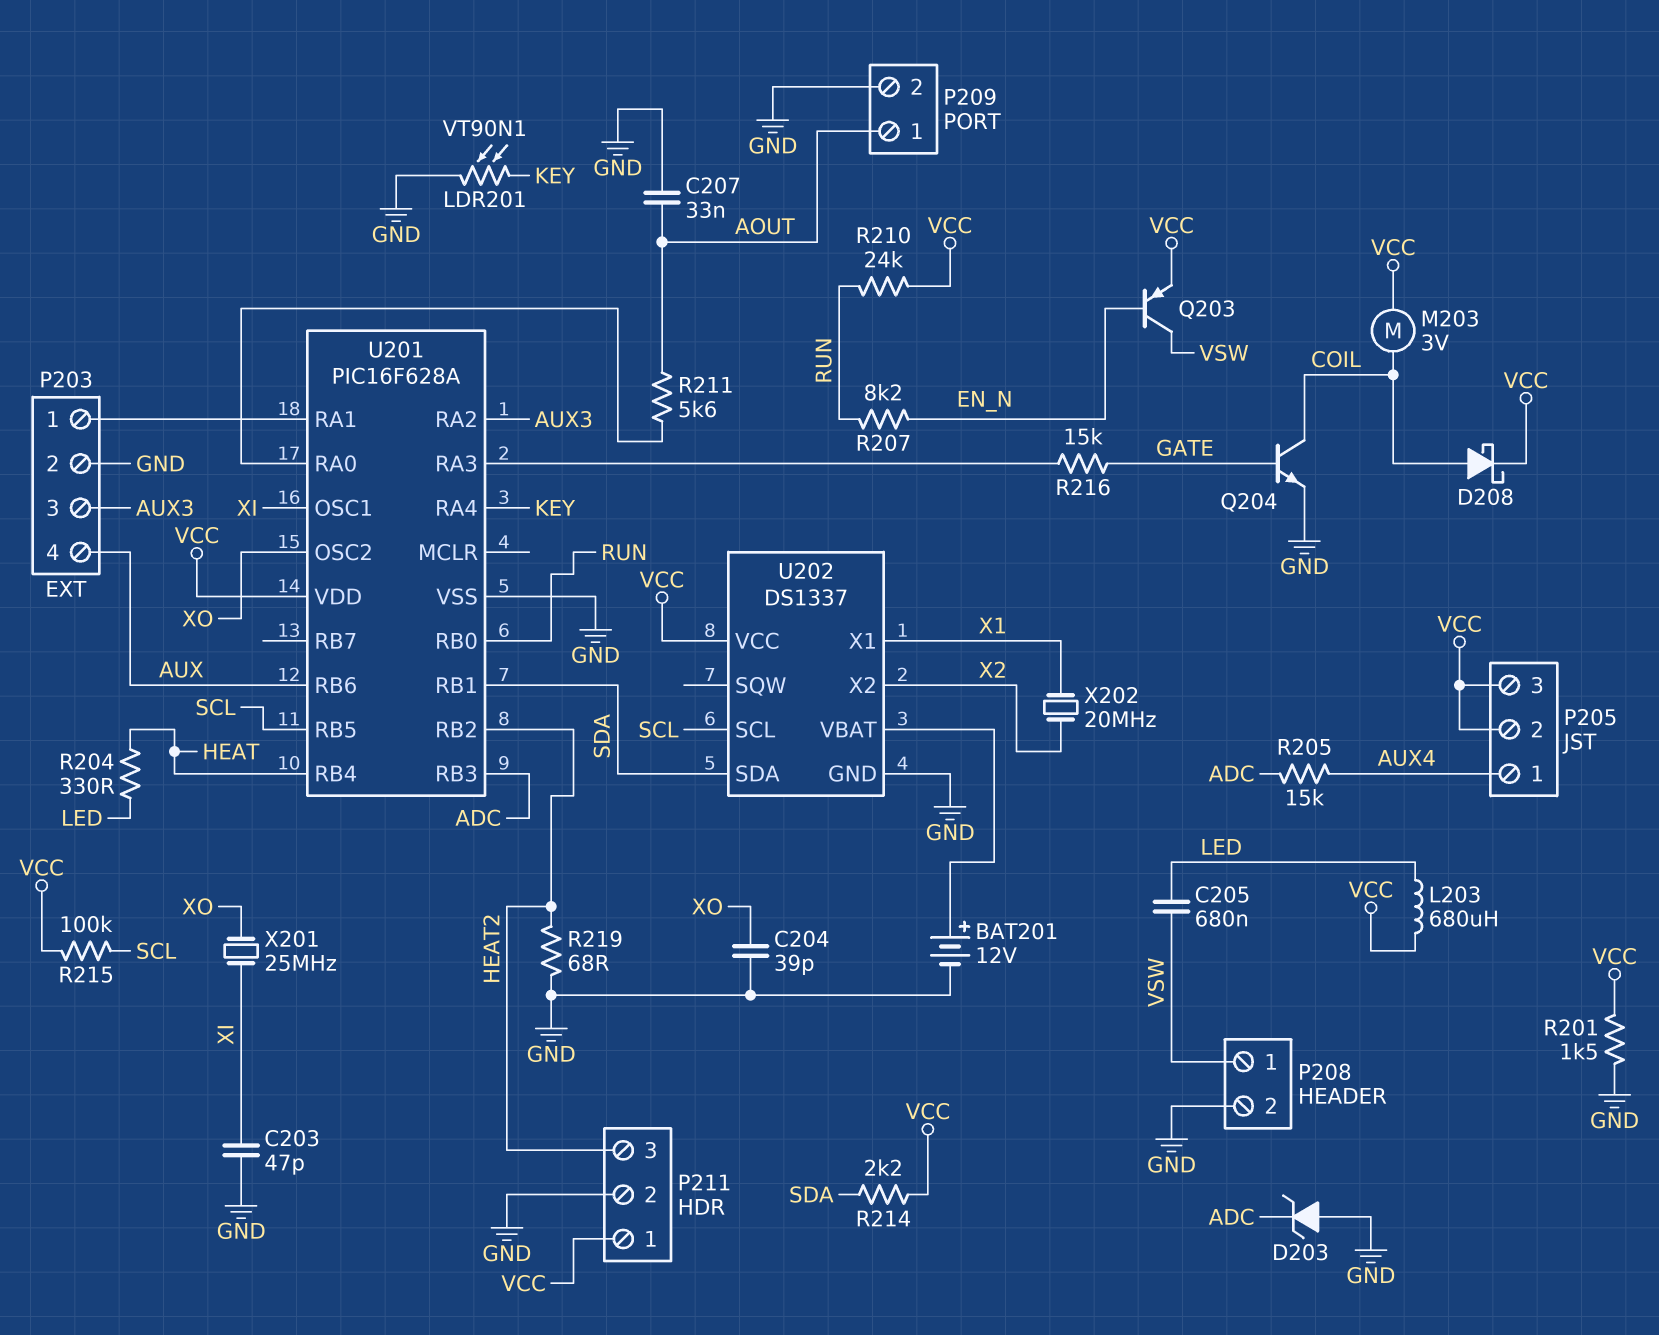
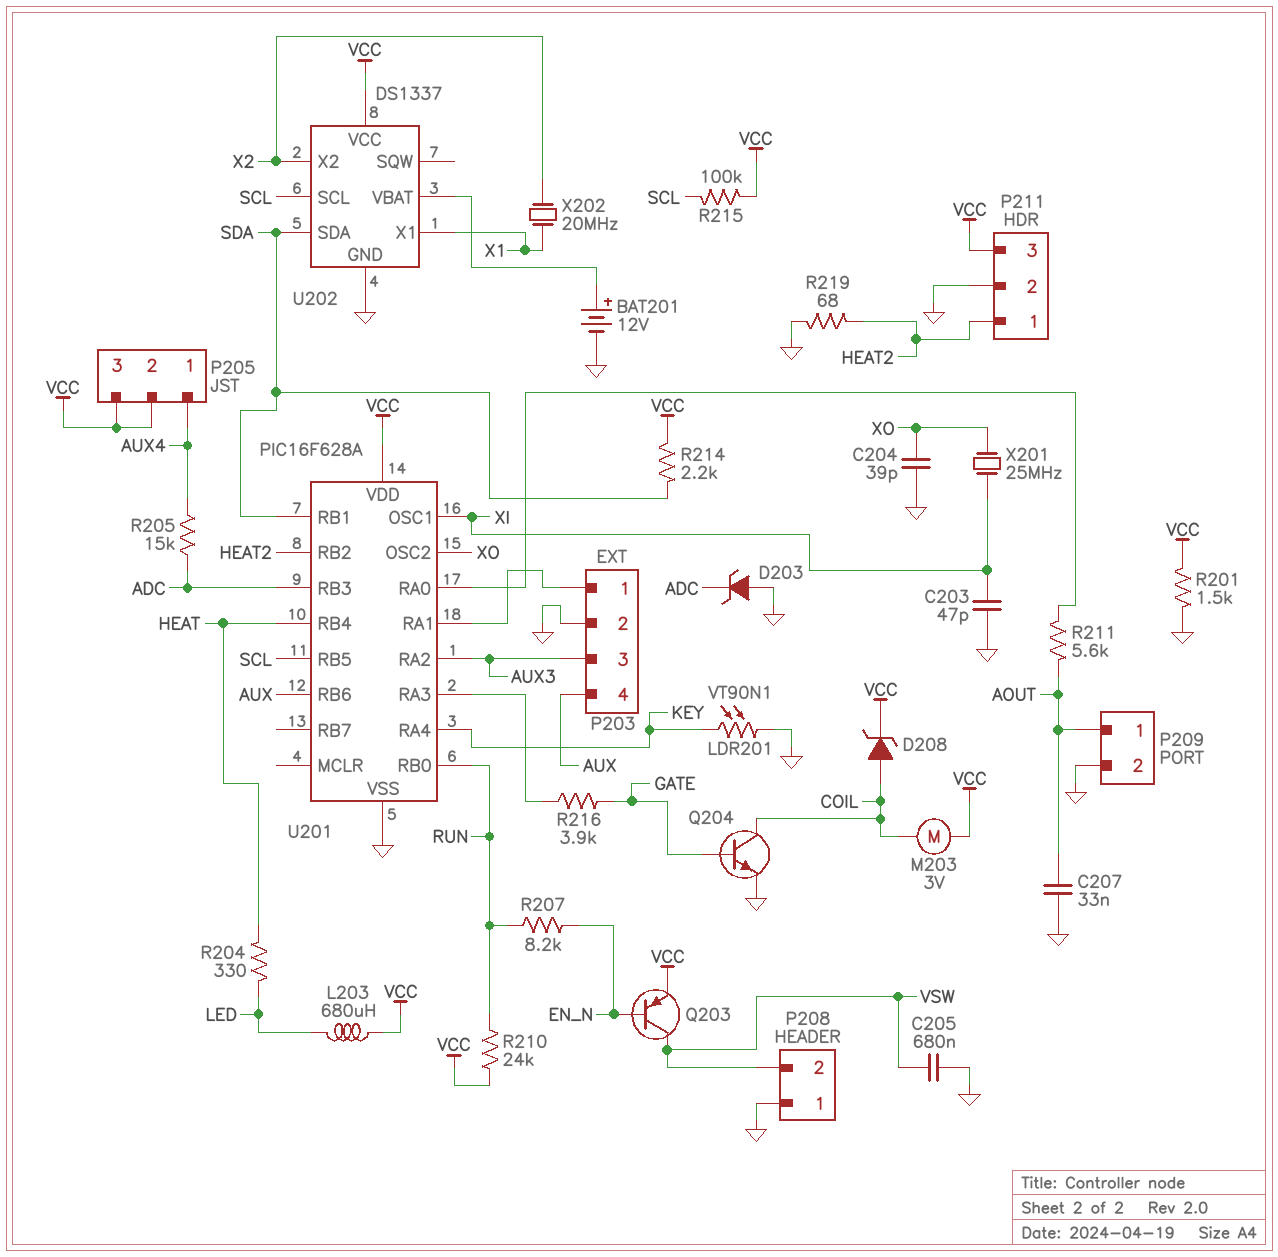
C205: 680nF (LED, VSW) -> 680nF (GND, VSW)
D208: schottky (A COIL, K VCC) -> zener (A COIL, K VCC)
P208 pin 1: VSW -> GND
P208 pin 2: GND -> VSW
P211 pin 1: VCC -> HEAT2
P211 pin 3: HEAT2 -> VCC
R216: 15k (GATE, U201/RA3) -> 3.9k (GATE, U201/RA3)

